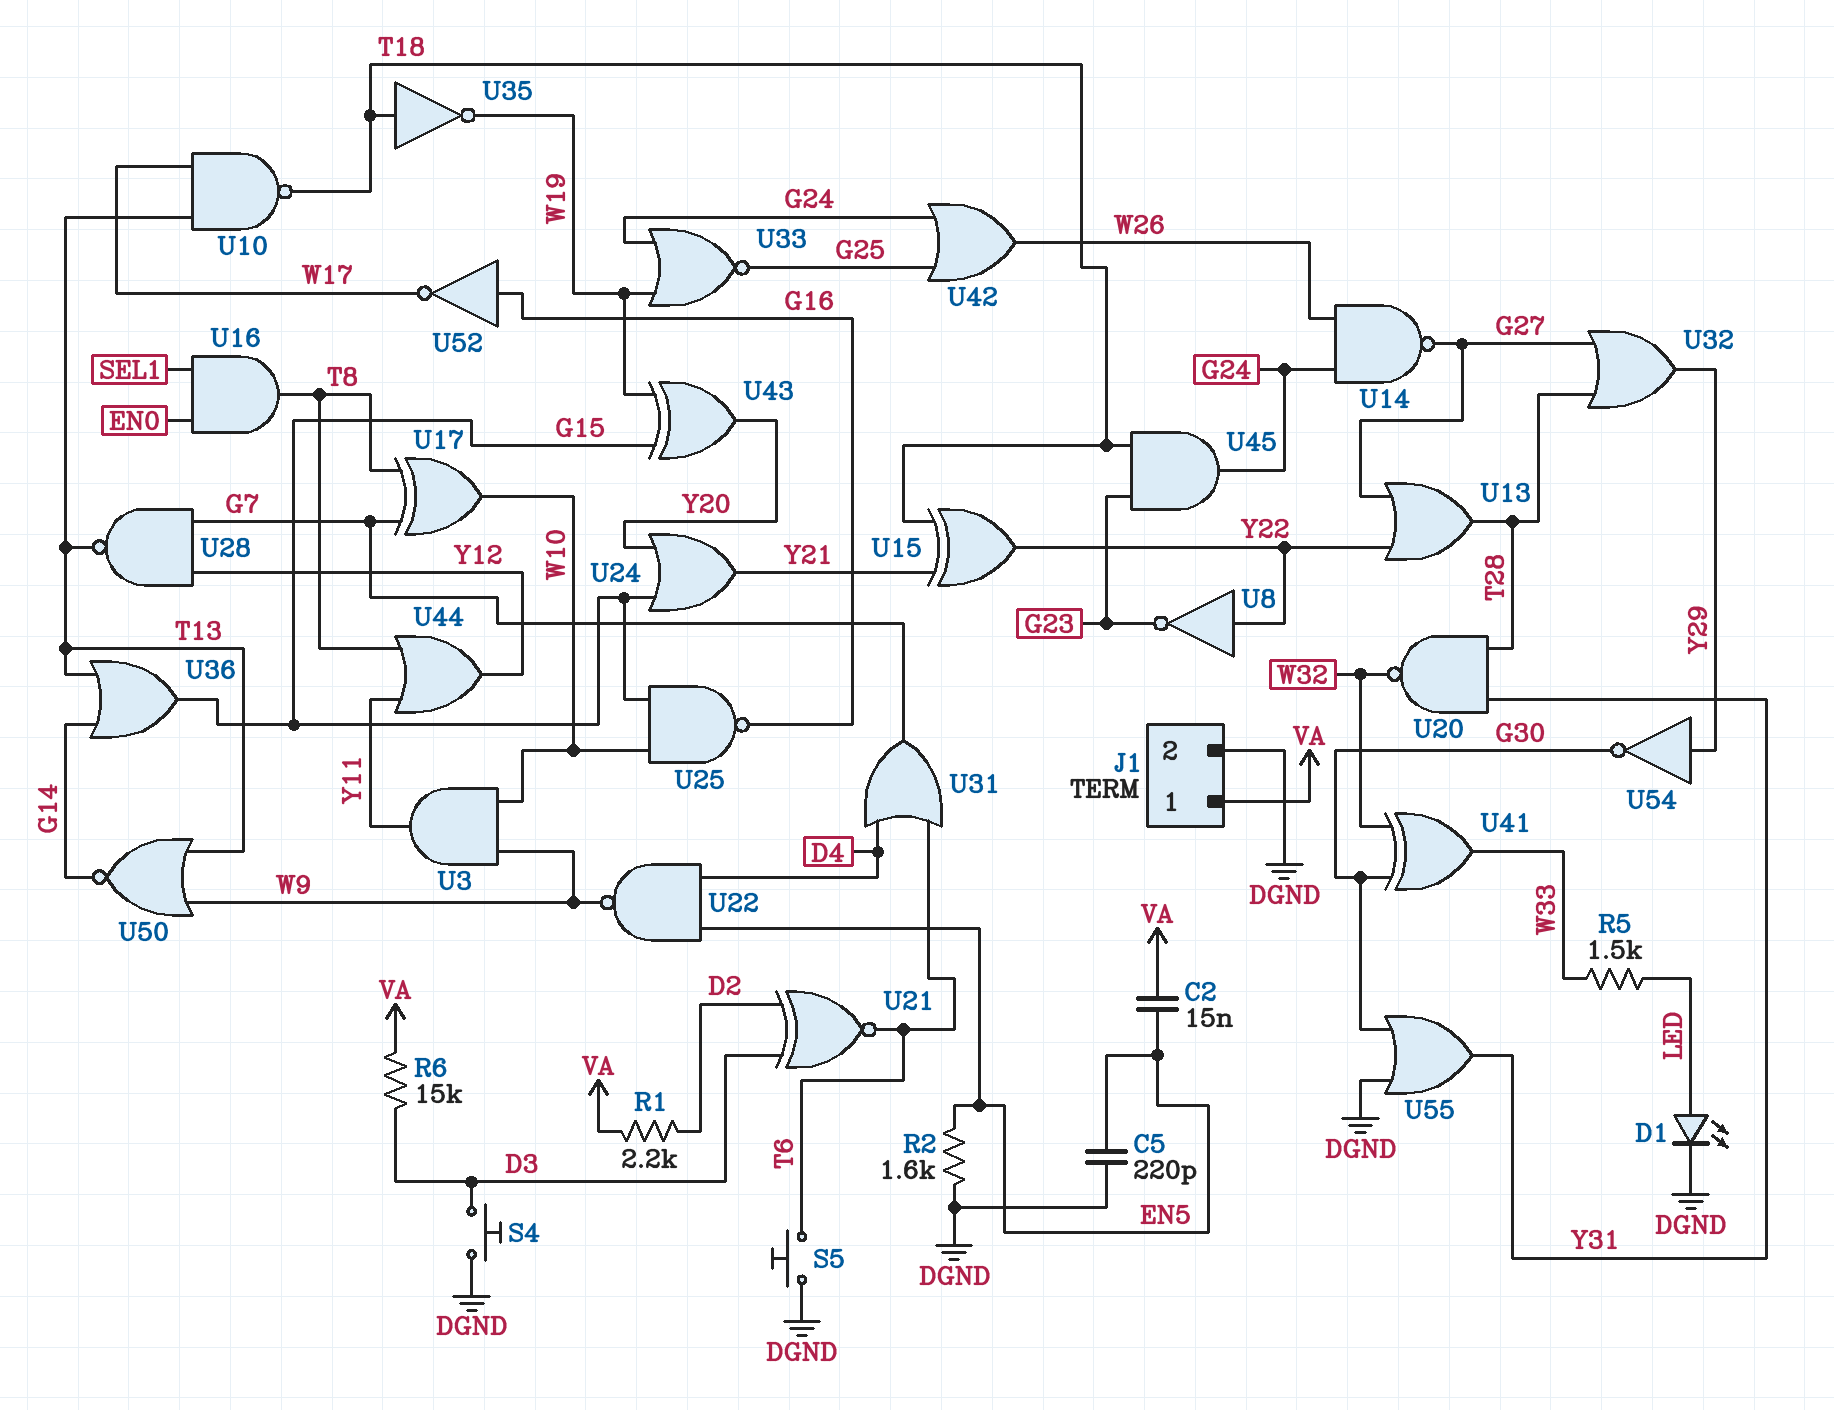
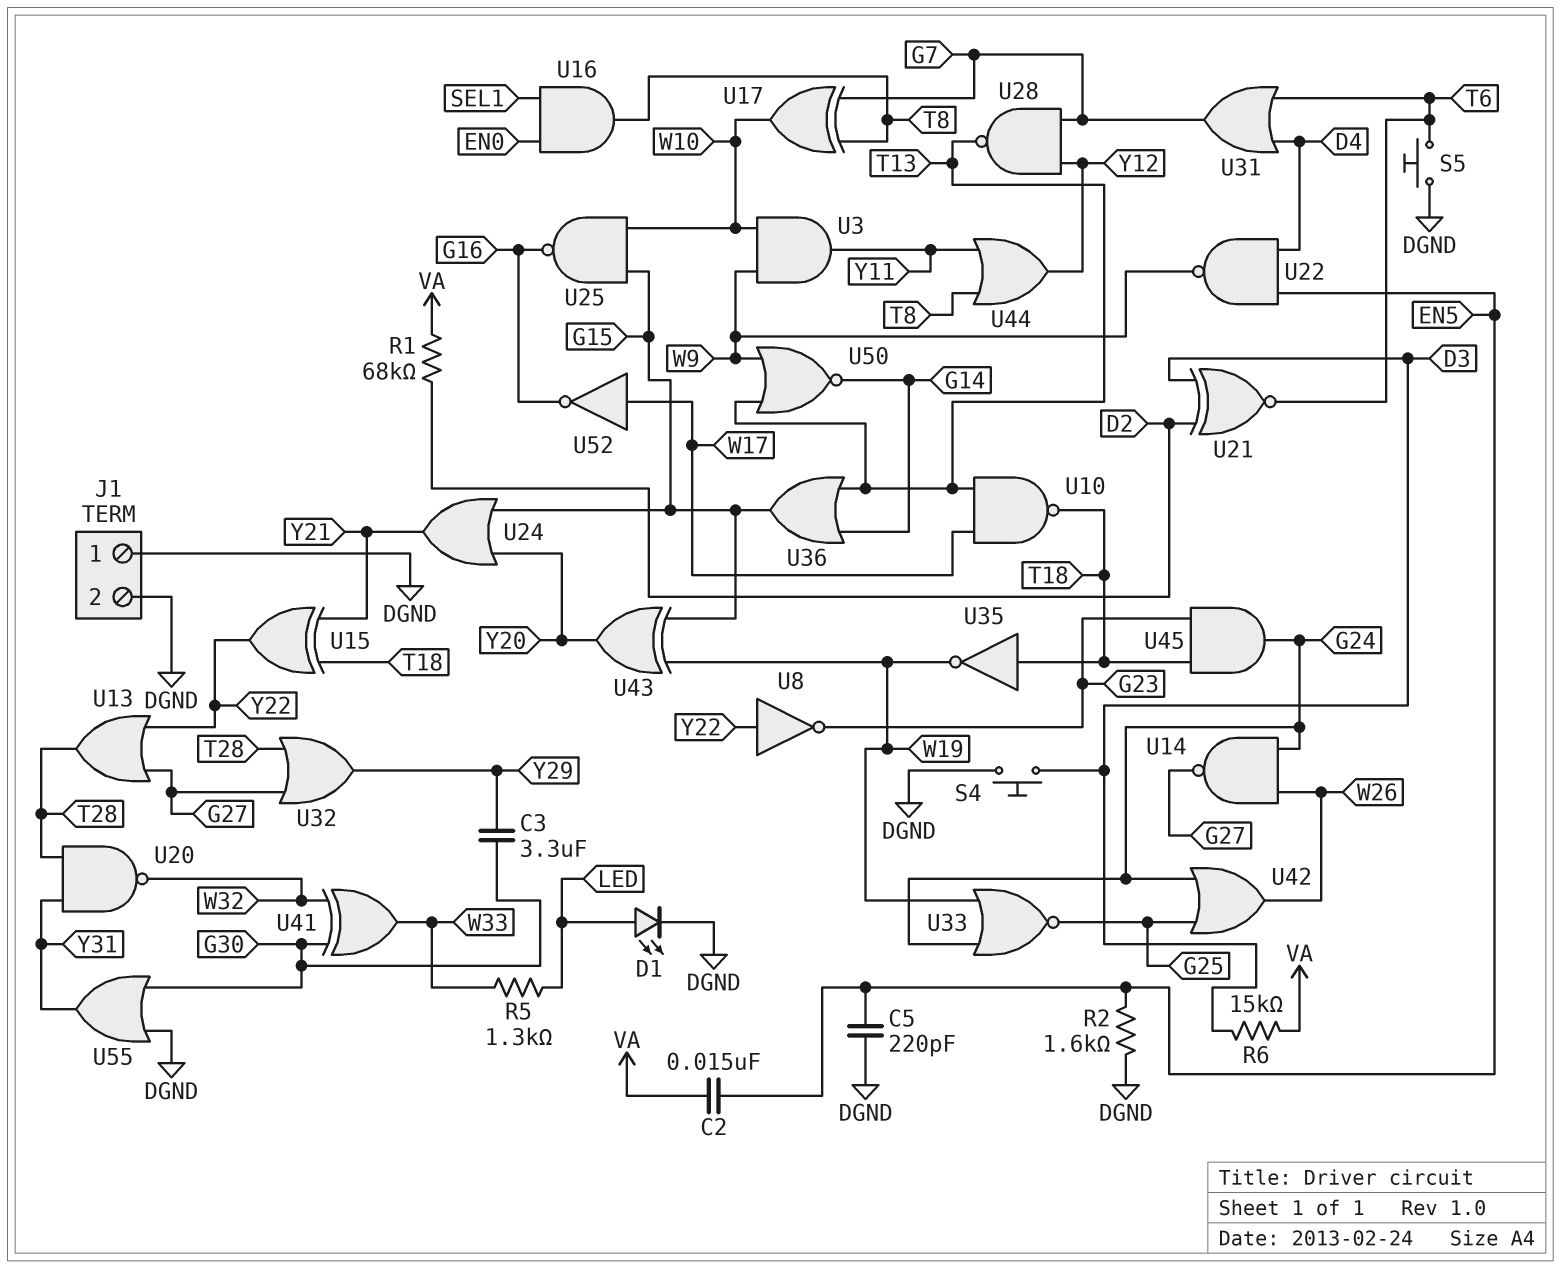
C3: none -> 3.3uF (G30, Y29)
J1 pin 1: VA -> DGND
R1: 2.2k (D2, VA) -> 68k (D2, VA)
R5: 1.5k (LED, W33) -> 1.3k (LED, W33)
U52: NOT (in G16, out W17) -> NOT (in W17, out G16)
U54: NOT (in Y29, out G30) -> none

